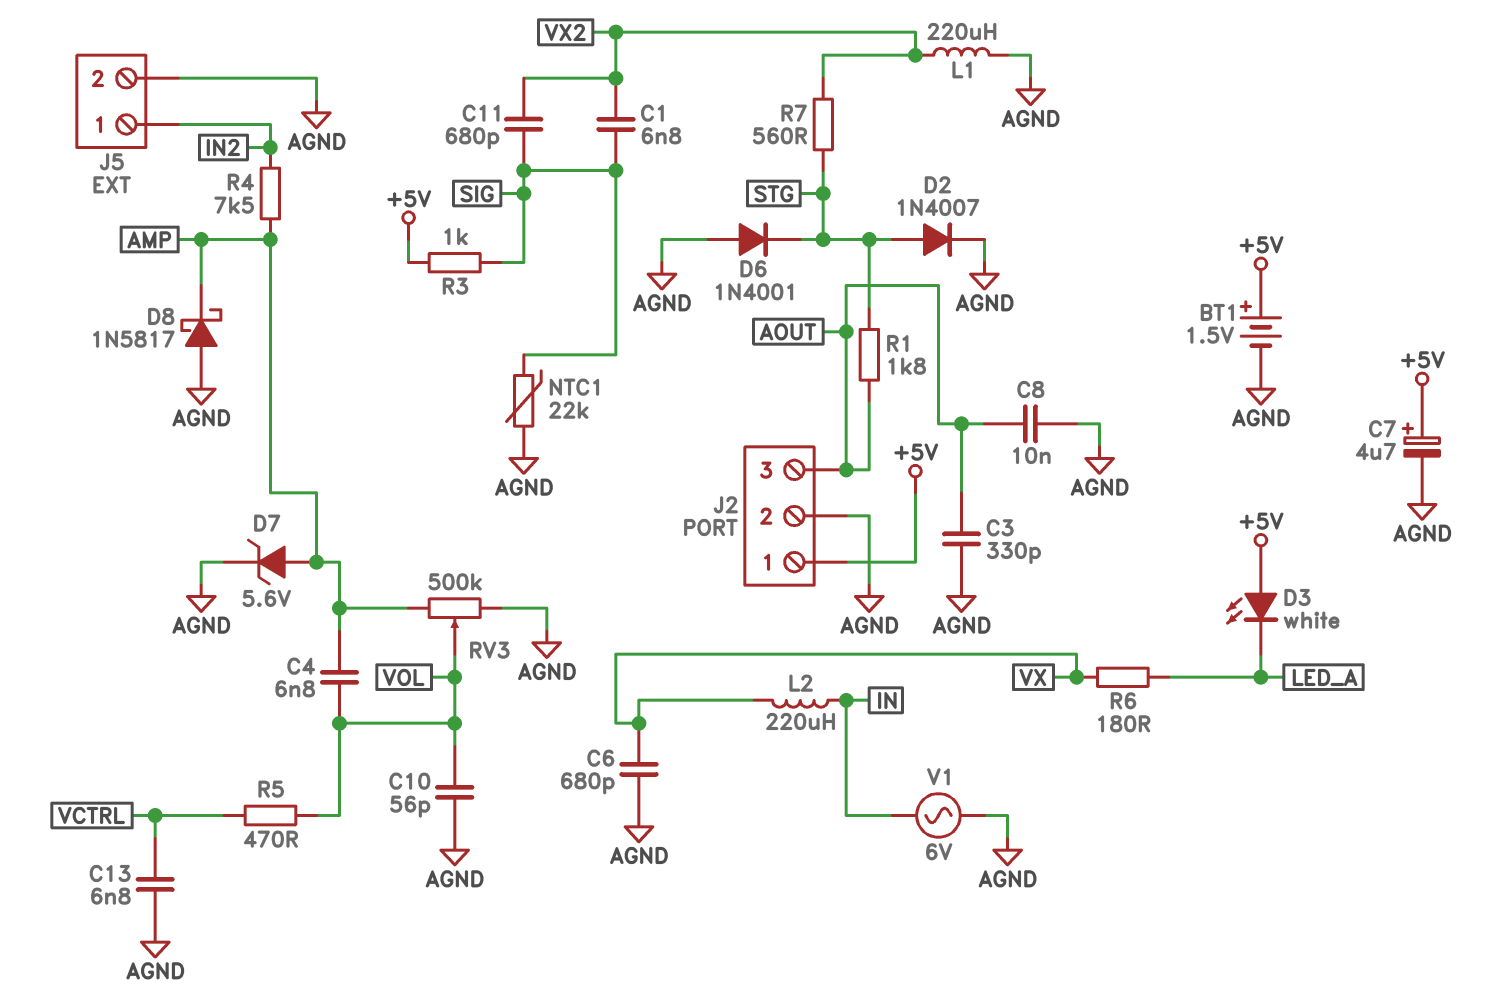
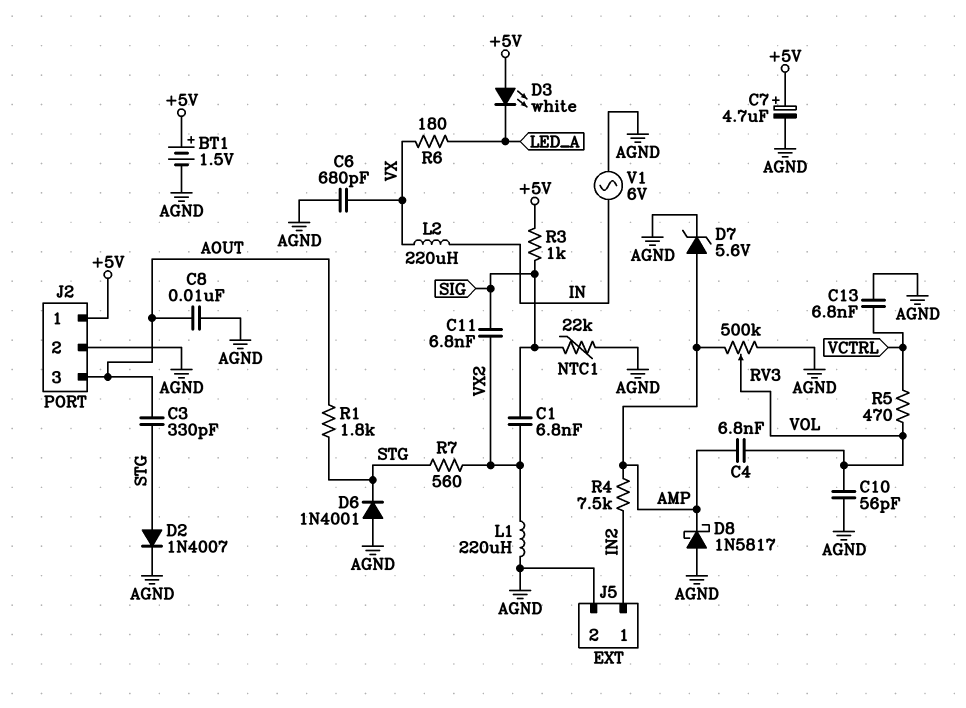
C3: 330pF (AGND, AOUT) -> 330pF (AOUT, STG)
C11: 680pF (SIG, VX2) -> 6.8nF (SIG, VX2)

